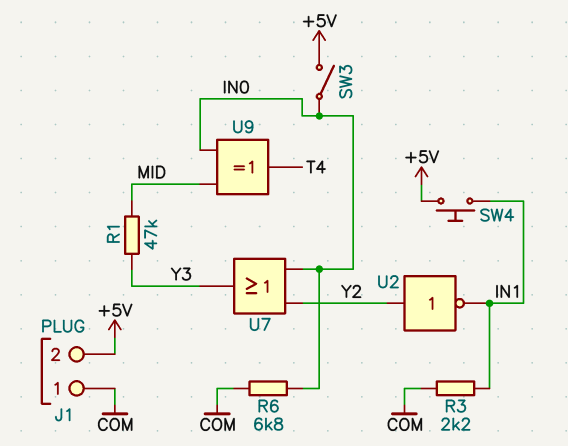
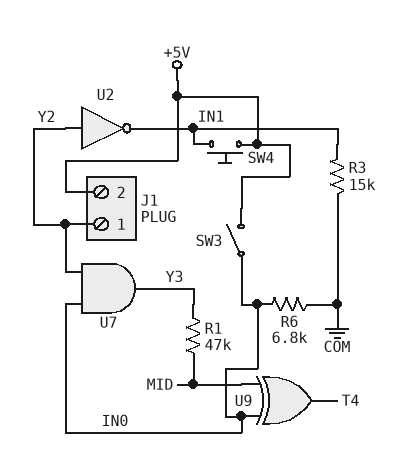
J1 pin 1: COM -> Y2
R3: 2.2k (COM, IN1) -> 15k (COM, IN1)
U7: OR (in IN0, in Y2, out Y3) -> AND (in IN0, in Y2, out Y3)

